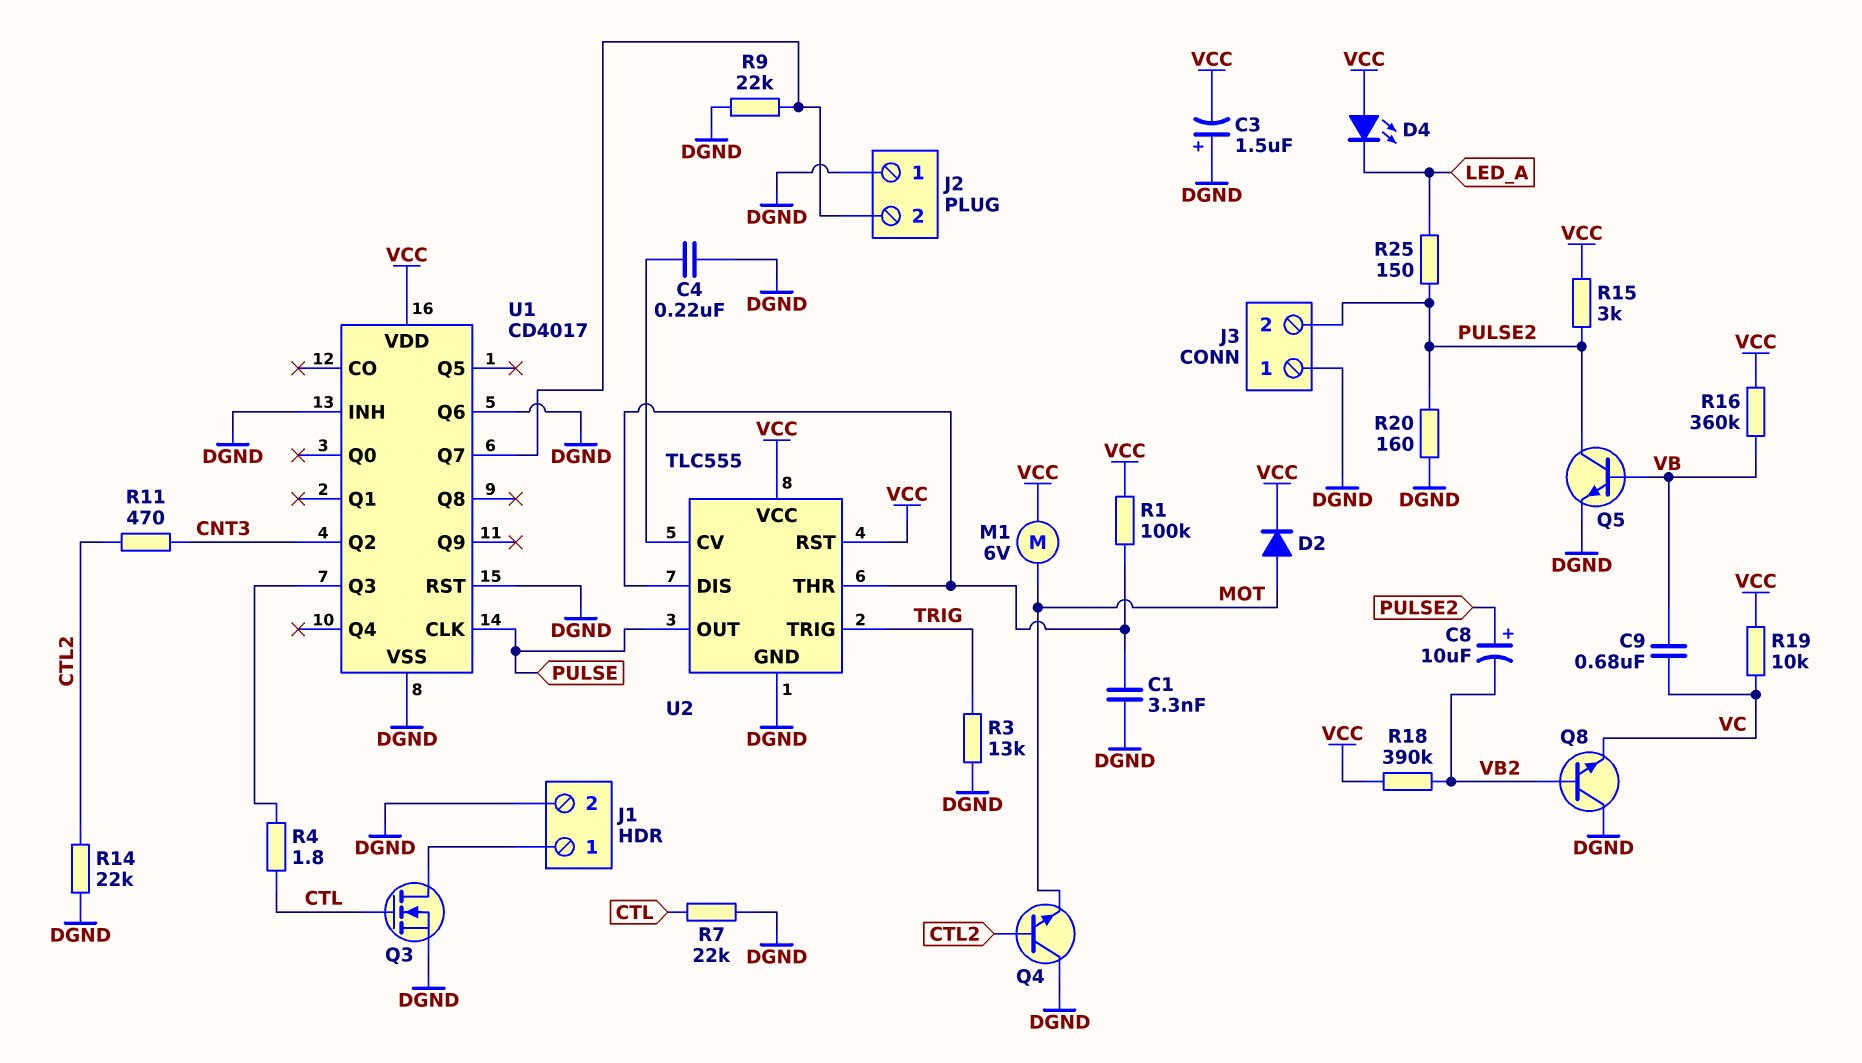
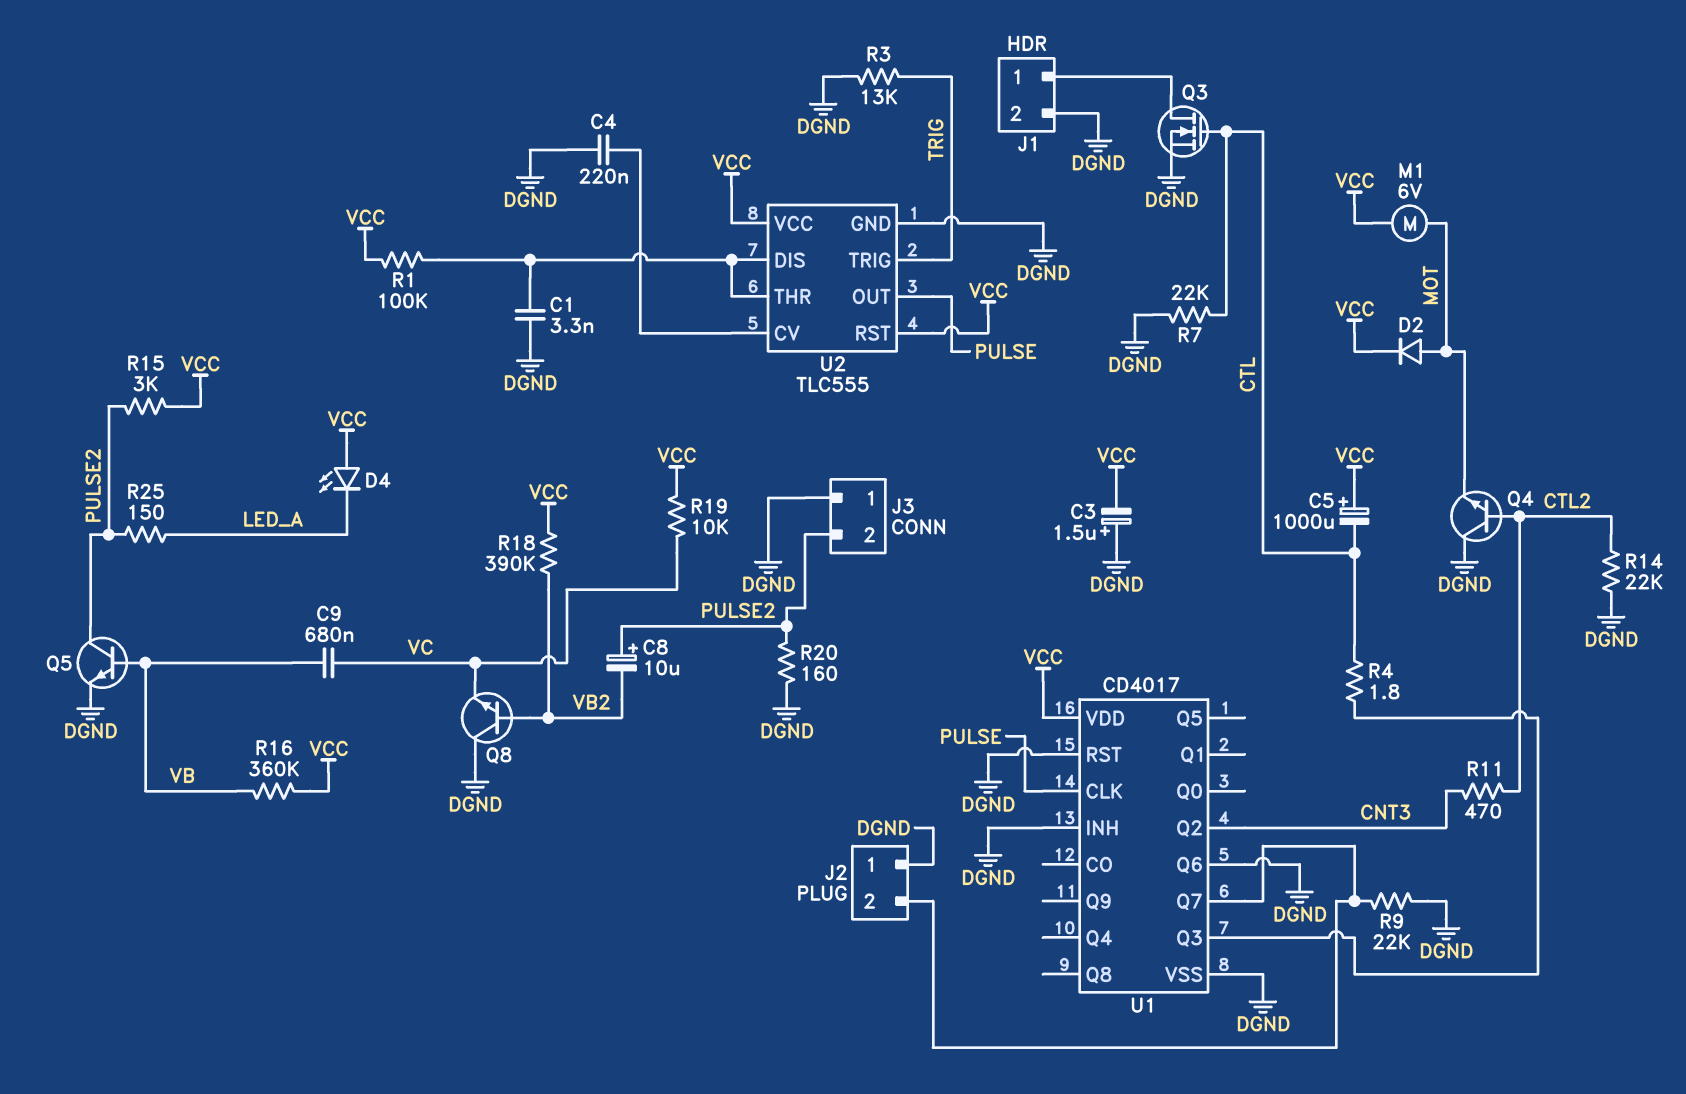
C5: none -> 1000uF (plus VCC, minus CTL)

